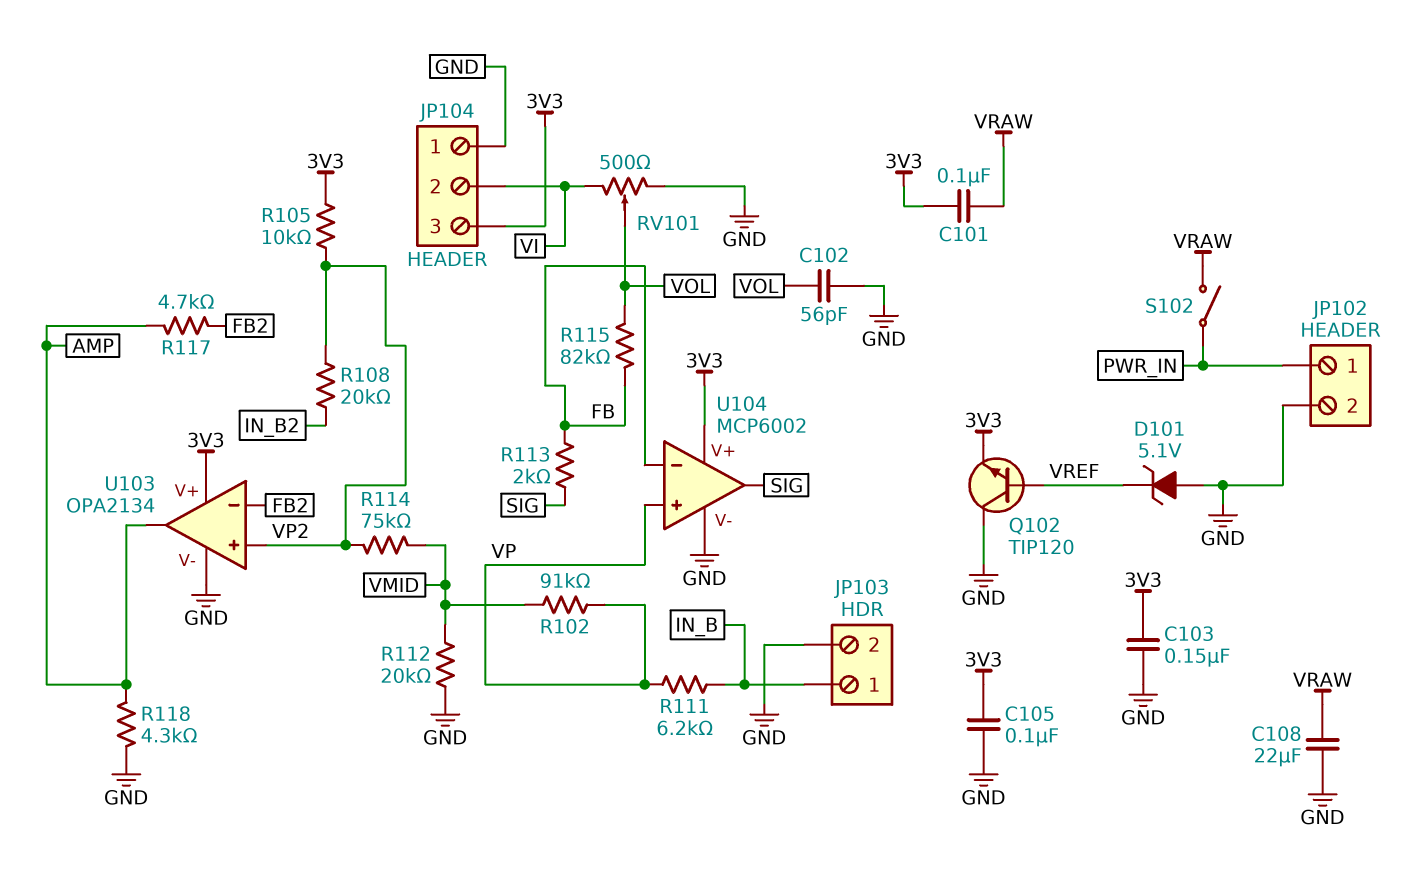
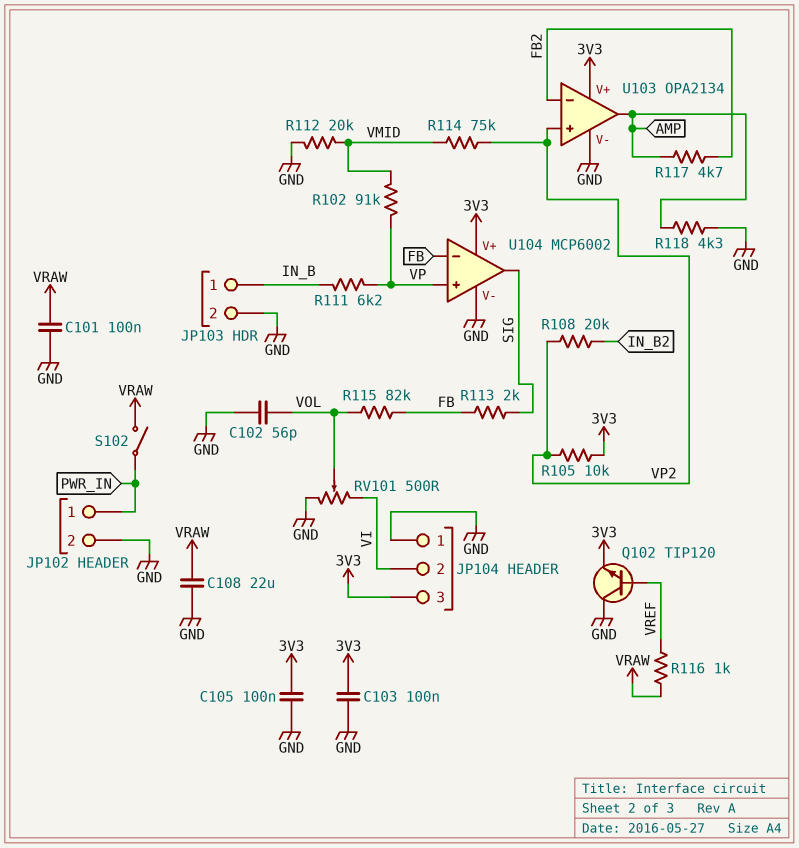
C101: 100nF (3V3, VRAW) -> 100nF (GND, VRAW)
C103: 150nF (3V3, GND) -> 100nF (3V3, GND)
D101: zener 5.1V (A GND, K VREF) -> none
R116: none -> 1k (VRAW, VREF)

